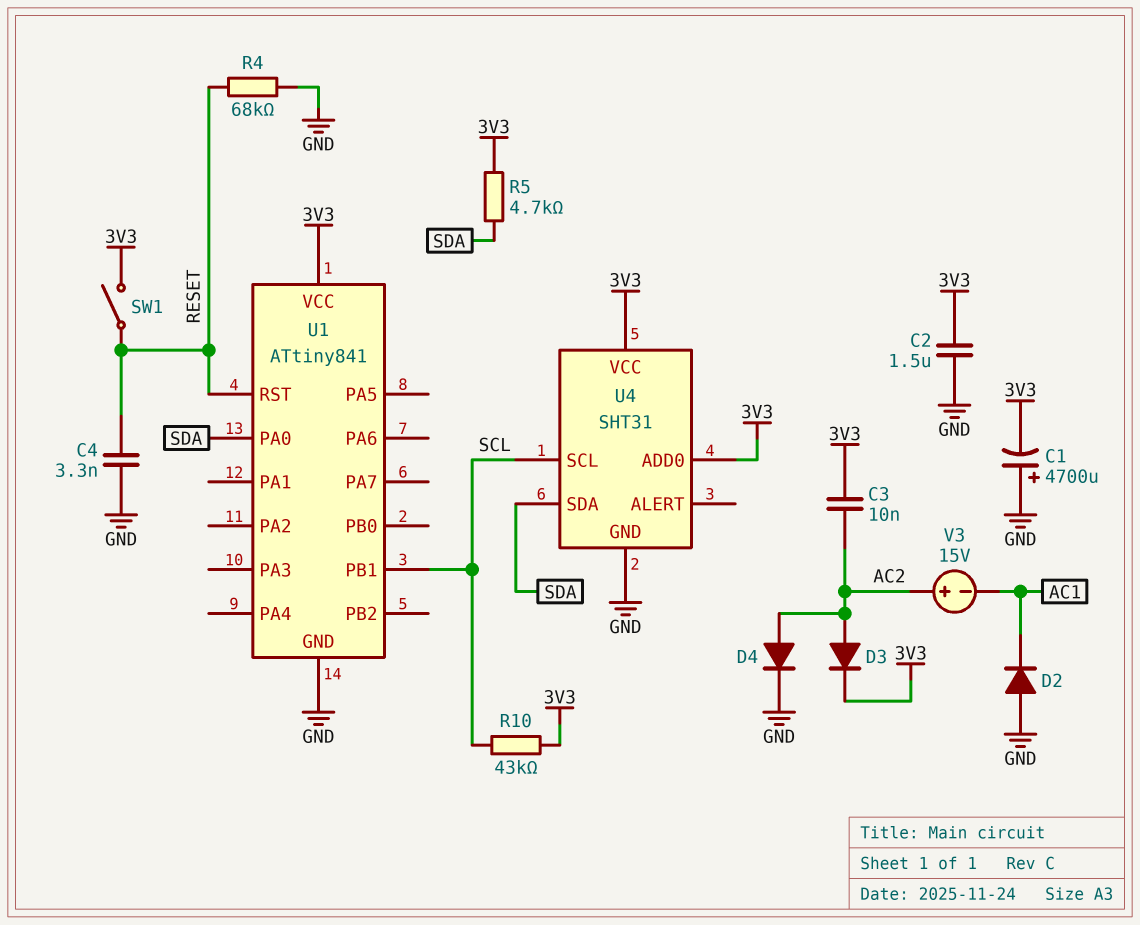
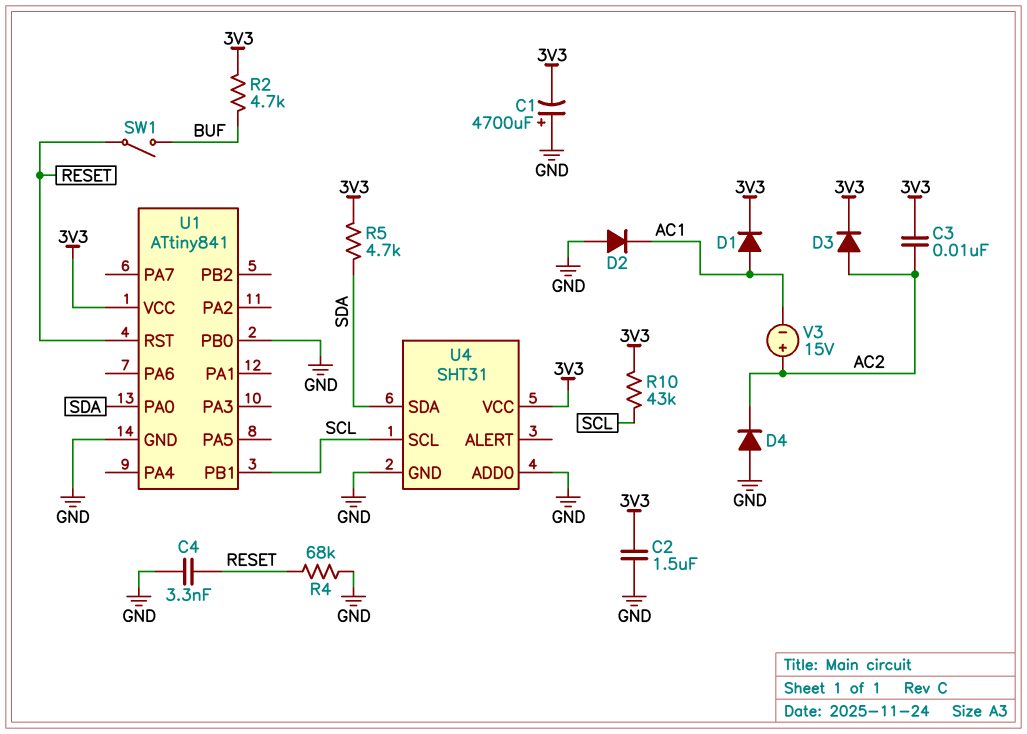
D1: none -> diode (A AC1, K 3V3)
D4: diode (A AC2, K GND) -> diode (A GND, K AC2)
R2: none -> 4.7k (3V3, BUF)
SW1: switch (3V3, RESET) -> switch (BUF, RESET)
U1 pin PB0: none -> GND
U4 pin ADD0: 3V3 -> GND

